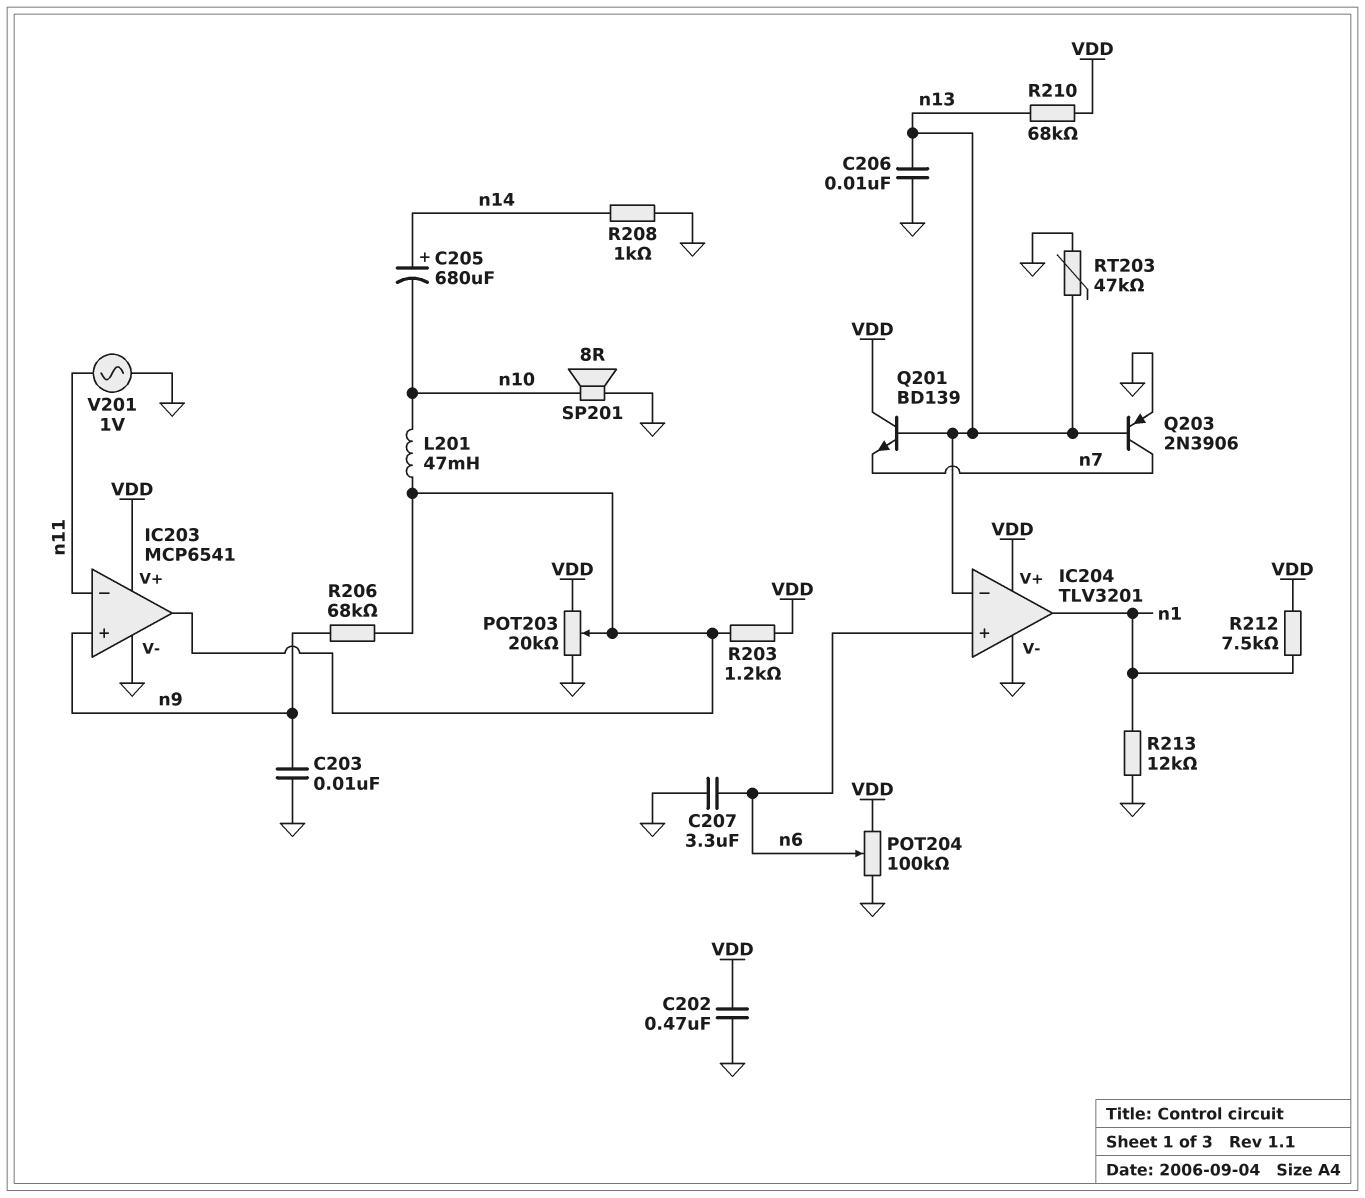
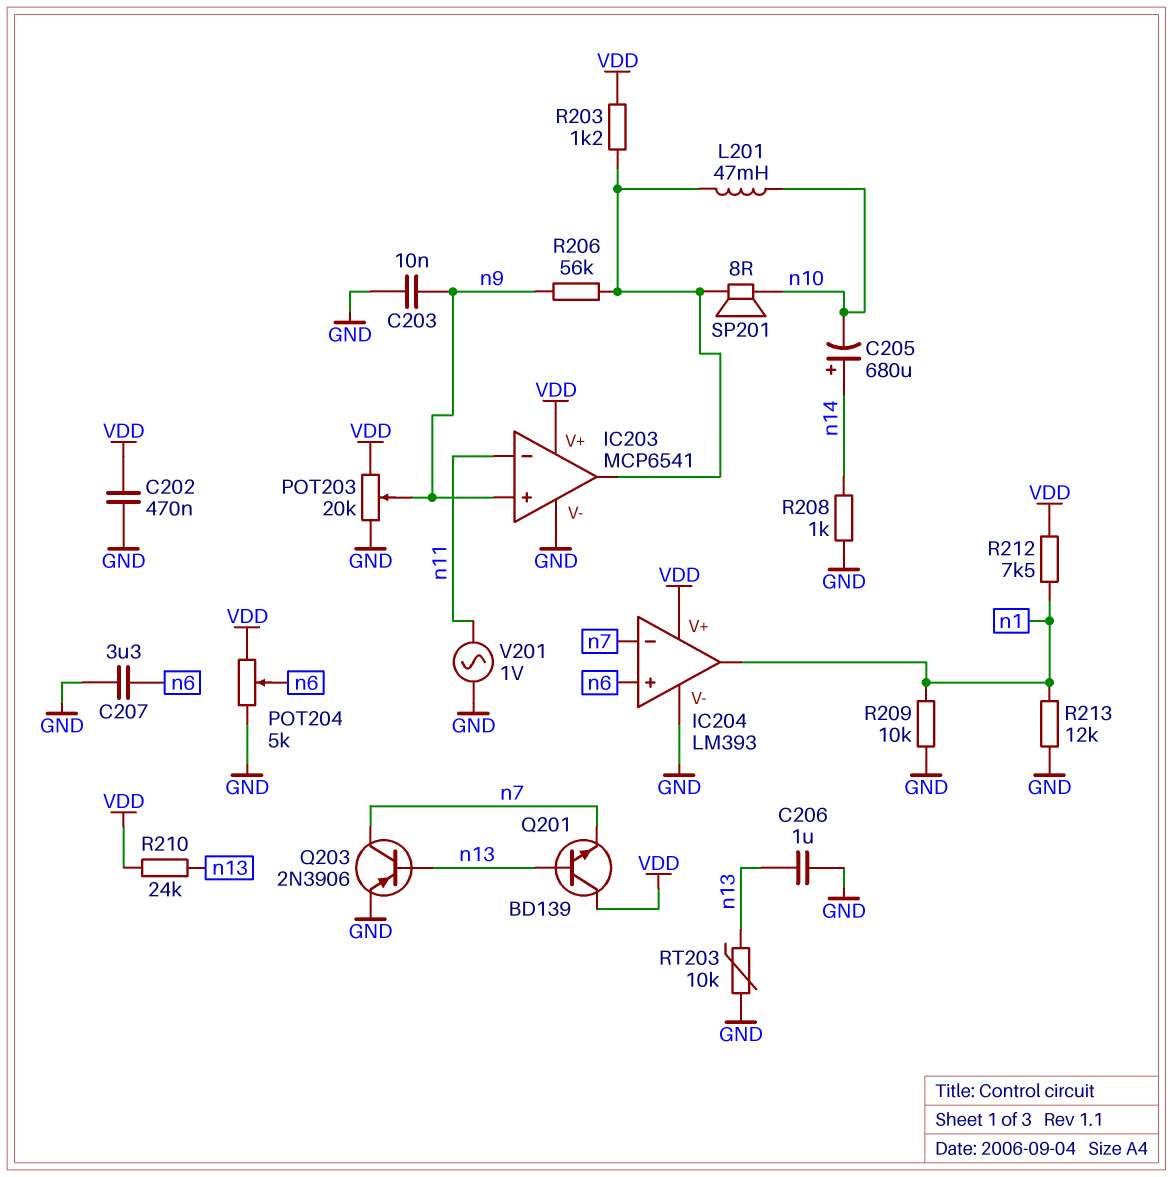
C206: 10nF (GND, n13) -> 1uF (GND, n13)
IC204: TLV3201 -> LM393
IC204 pin in-: n13 -> n7
POT203: 20k (GND, VDD, wiper IC203/out) -> 20k (GND, VDD, wiper n9)
POT204: 100k (GND, VDD, wiper n6) -> 5k (GND, VDD, wiper n6)
R206: 68k (IC203/out, n9) -> 56k (IC203/out, n9)
R209: none -> 10k (GND, n1)
R210: 68k (VDD, n13) -> 24k (VDD, n13)
RT203: 47k (GND, n13) -> 10k (GND, n13)
SP201: speaker 8R (GND, n10) -> speaker 8R (IC203/out, n10)

